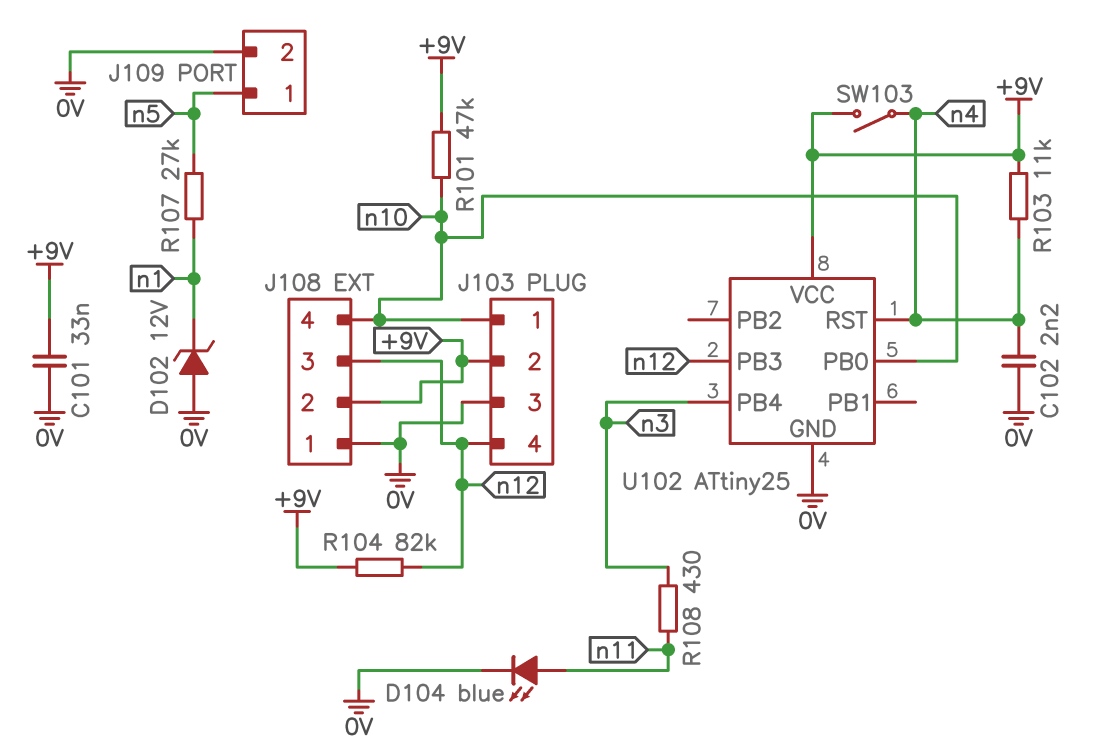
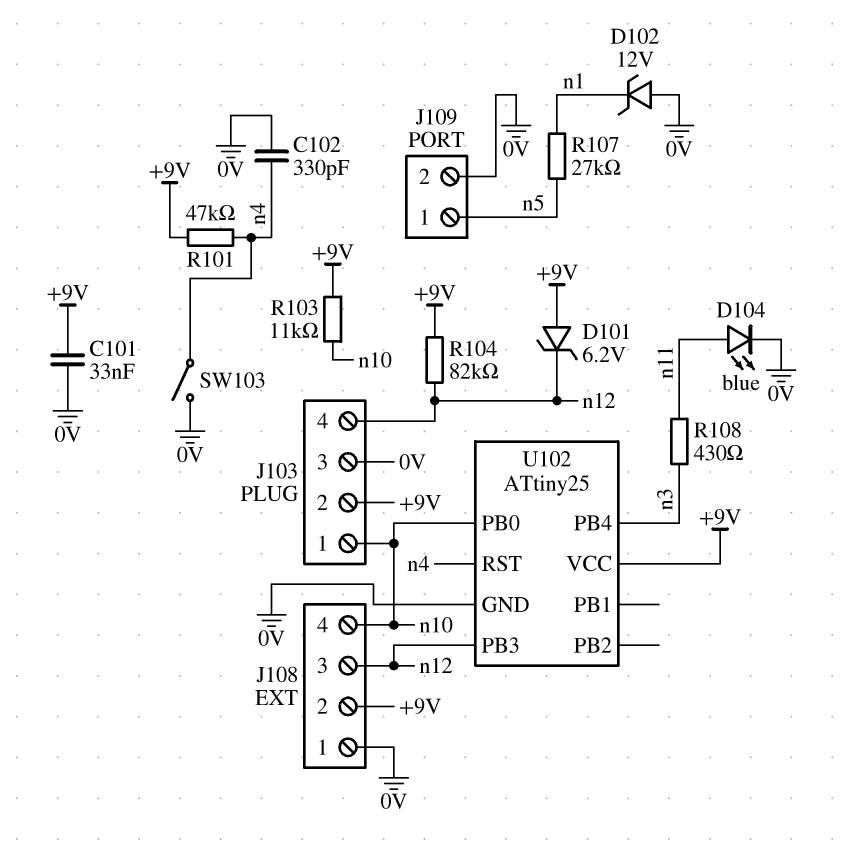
C102: 2.2nF (0V, n4) -> 330pF (0V, n4)
D101: none -> zener 6.2V (A +9V, K n12)
R101: 47k (+9V, n10) -> 47k (+9V, n4)
R103: 11k (+9V, n4) -> 11k (+9V, n10)
SW103: switch (+9V, n4) -> switch (0V, n4)

